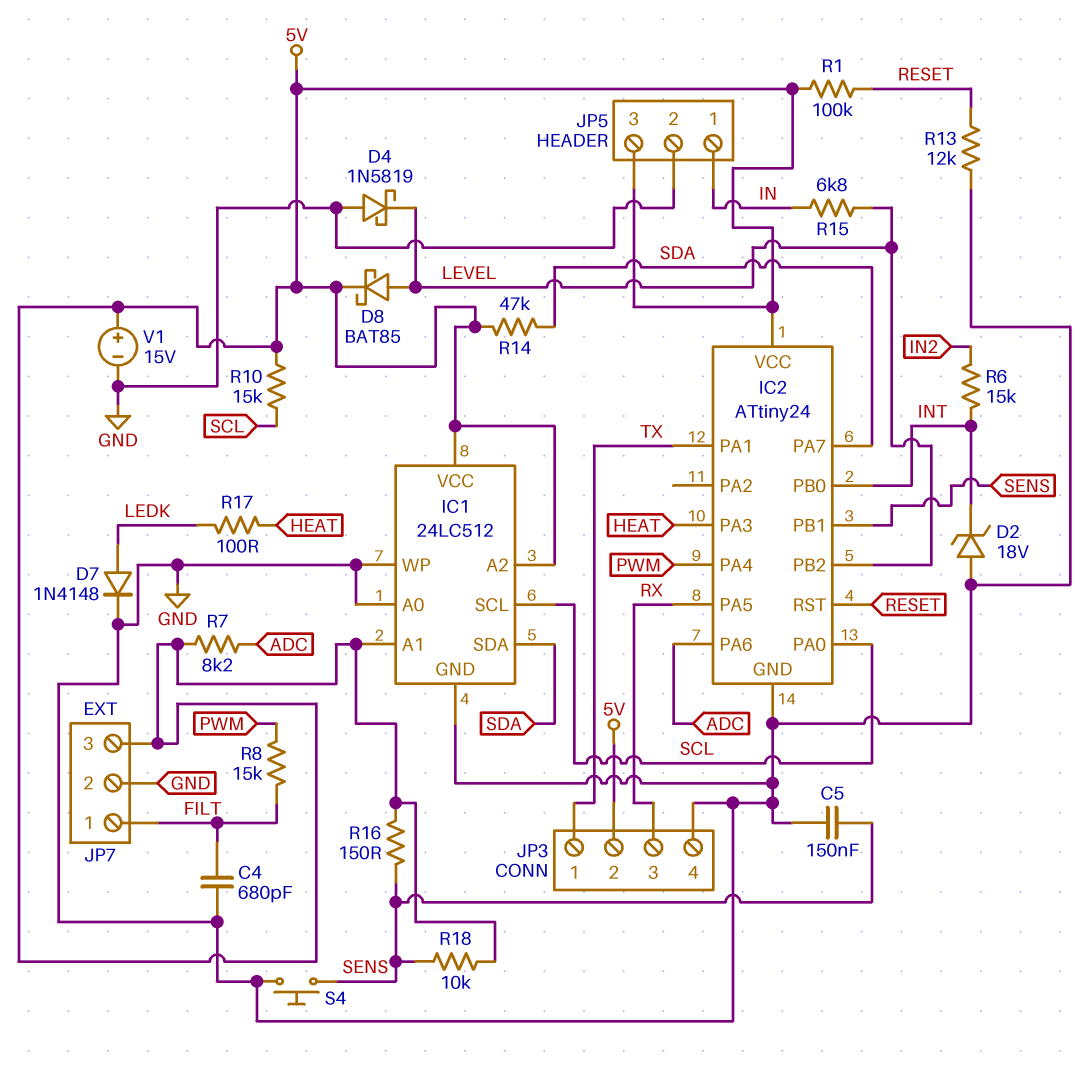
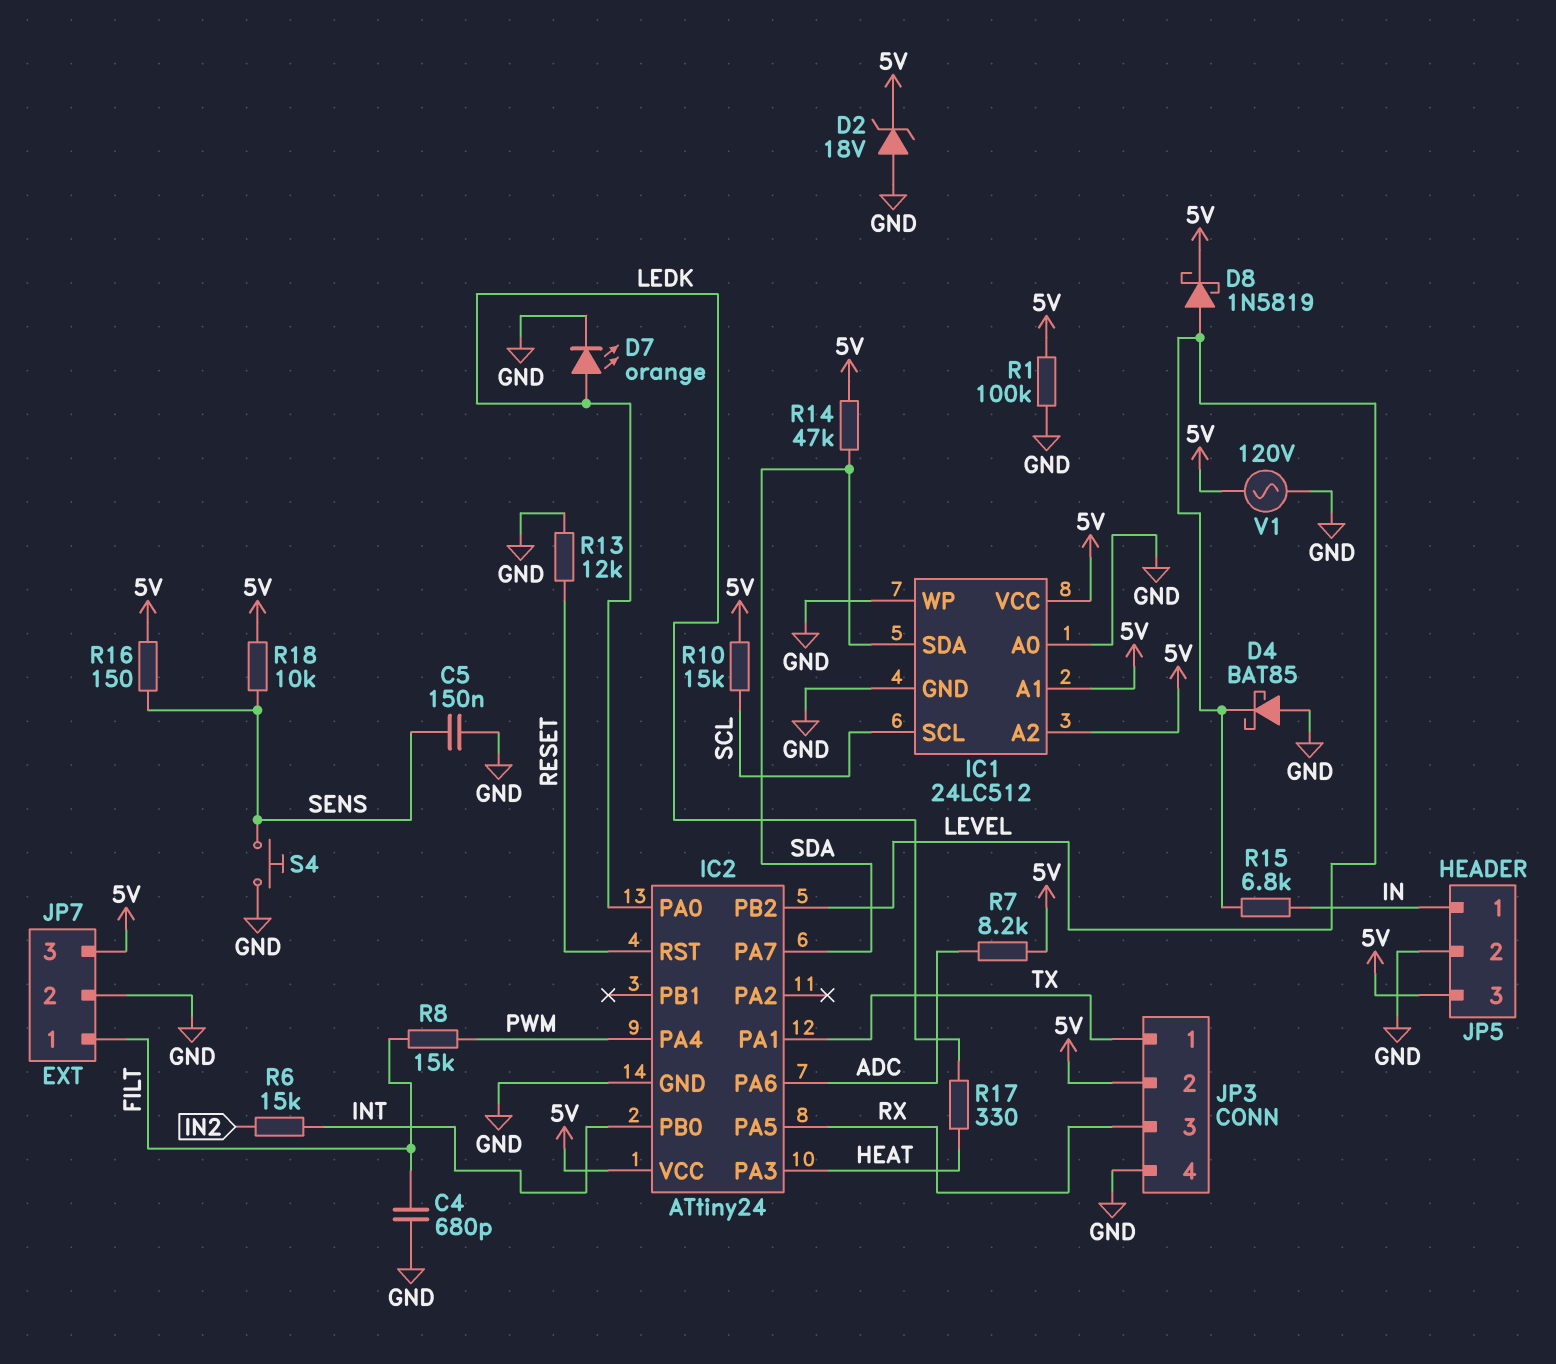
D2: zener 18V (A GND, K INT) -> zener 18V (A GND, K 5V)
D4: schottky 1N5819 (A GND, K LEVEL) -> schottky BAT85 (A GND, K LEVEL)
D7: diode 1N4148 (A LEDK, K GND) -> LED orange (A LEDK, K GND)
D8: schottky BAT85 (A LEVEL, K 5V) -> schottky 1N5819 (A LEVEL, K 5V)
IC2 pin PA0: SCL -> LEDK
IC2 pin PB1: SENS -> none
R1: 100k (5V, RESET) -> 100k (5V, GND)
R17: 100 (HEAT, LEDK) -> 330 (HEAT, LEDK)
V1: 15V (plus 5V, minus GND) -> AC 120V (5V, GND)

